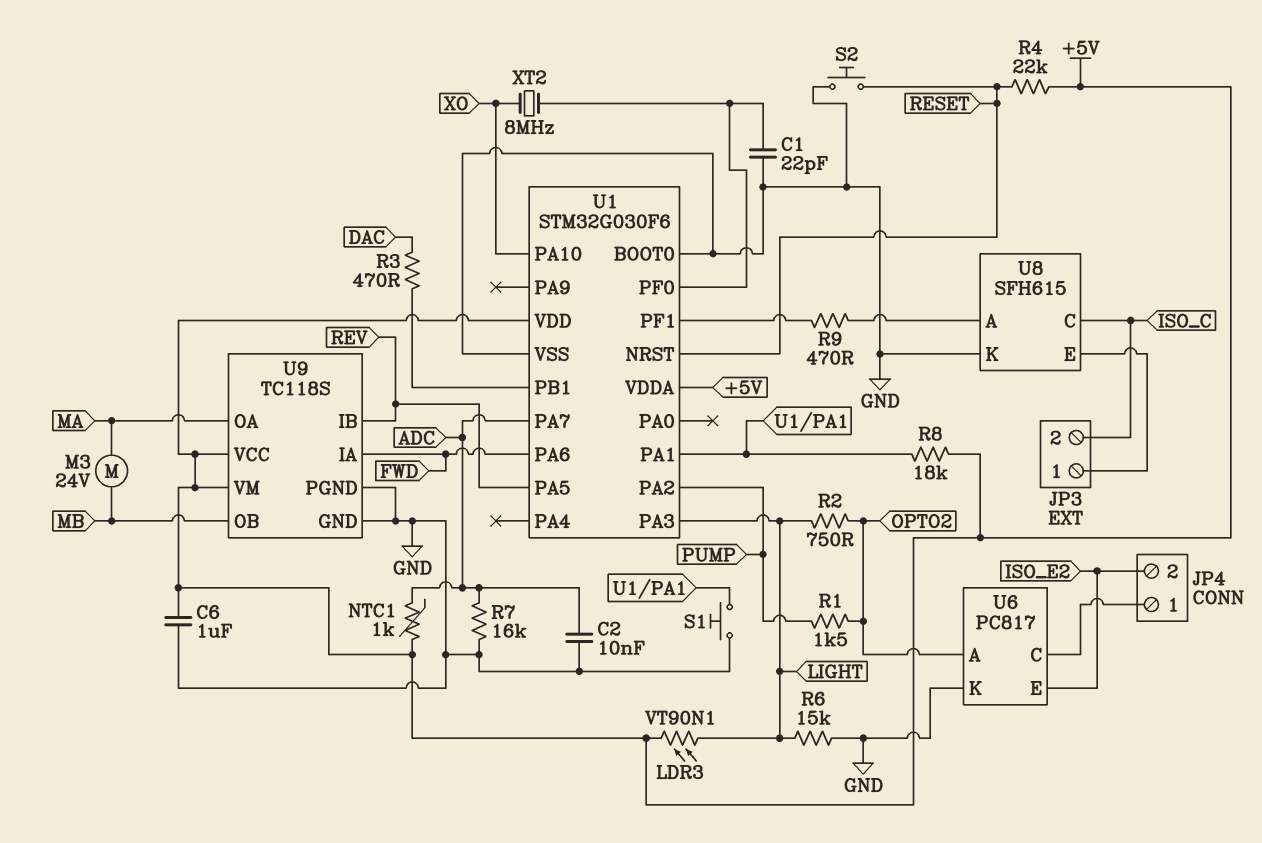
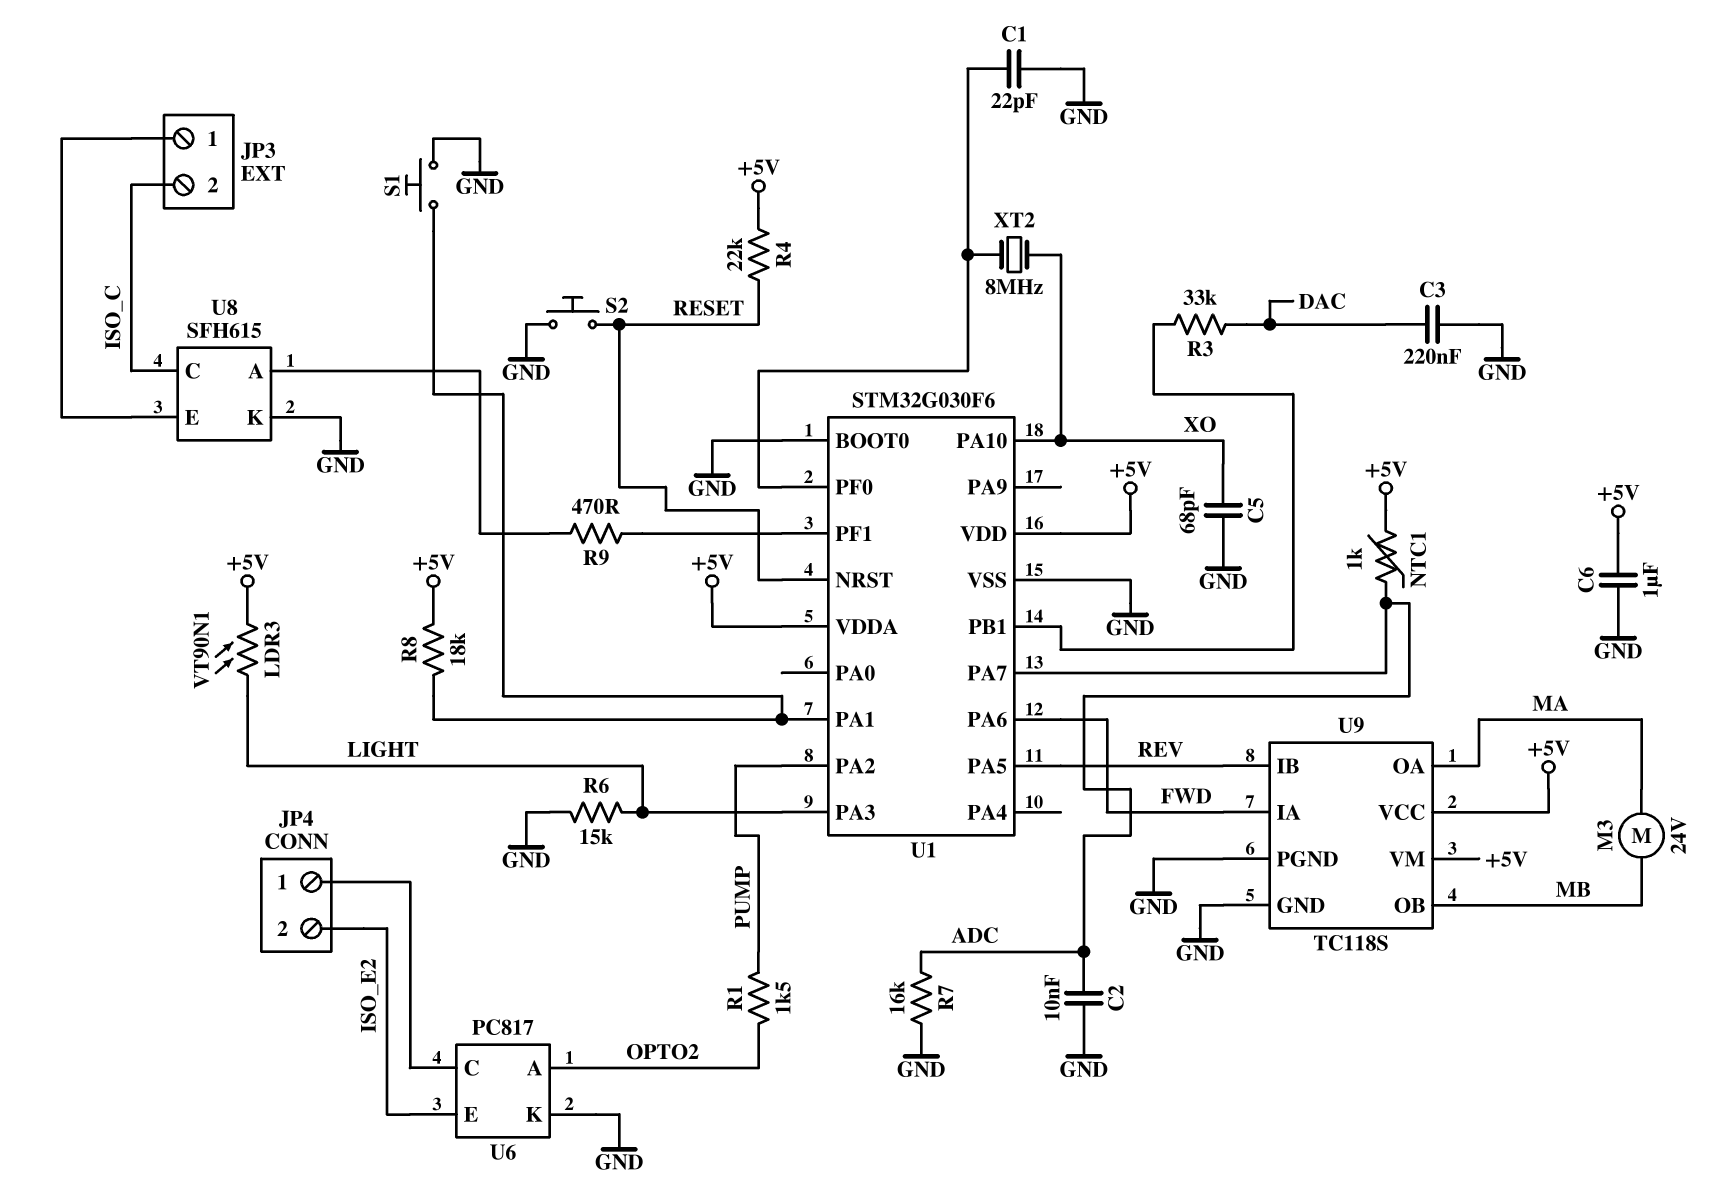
C3: none -> 220nF (DAC, GND)
C5: none -> 68pF (GND, XO)
R2: 750 (LIGHT, OPTO2) -> none
R3: 470 (DAC, U1/PB1) -> 33k (DAC, U1/PB1)

